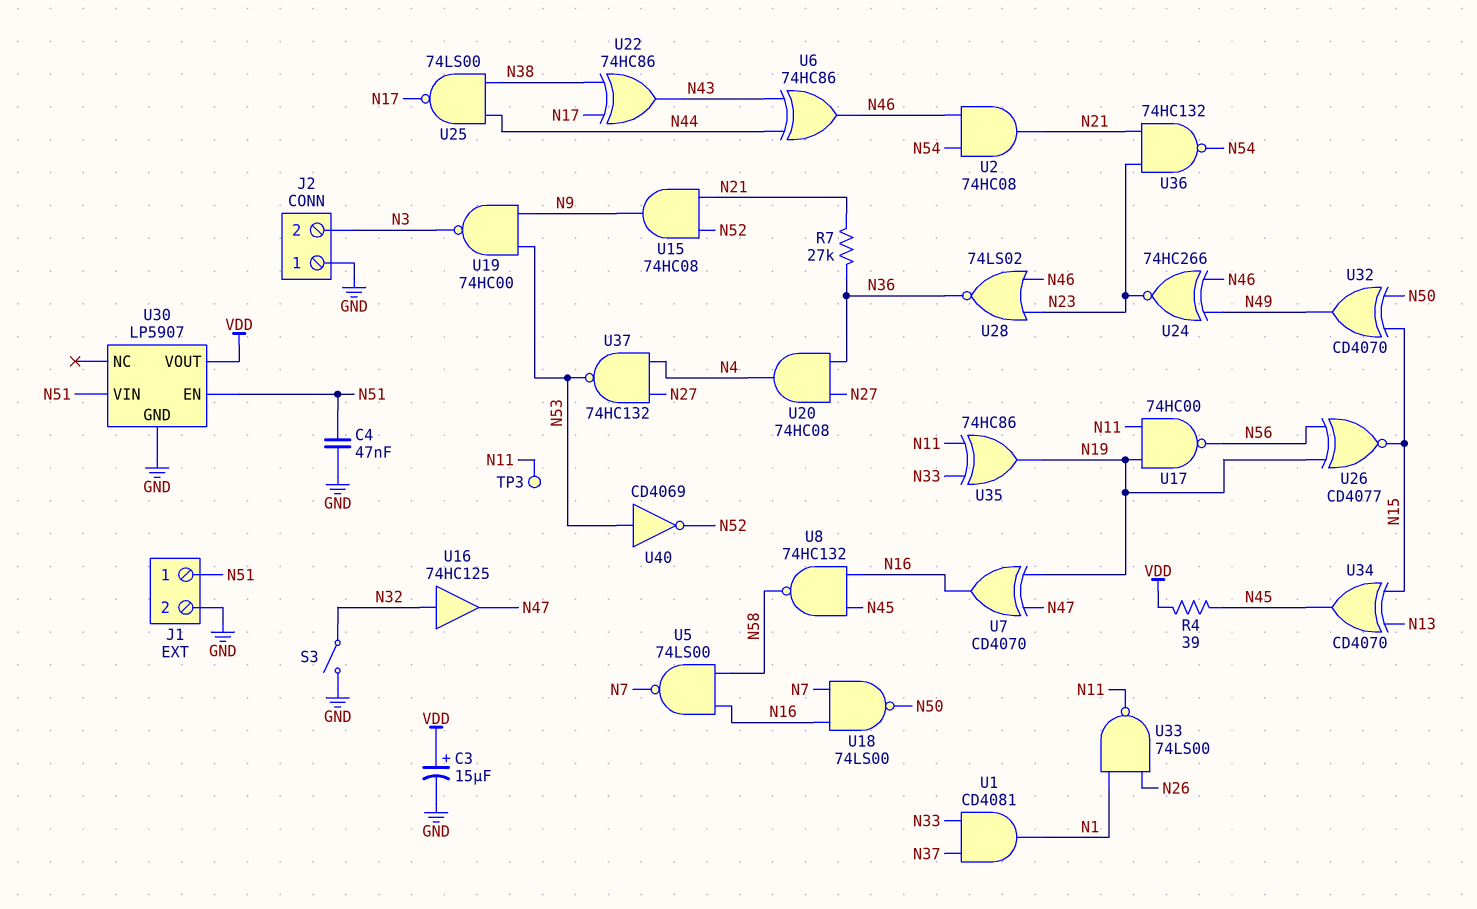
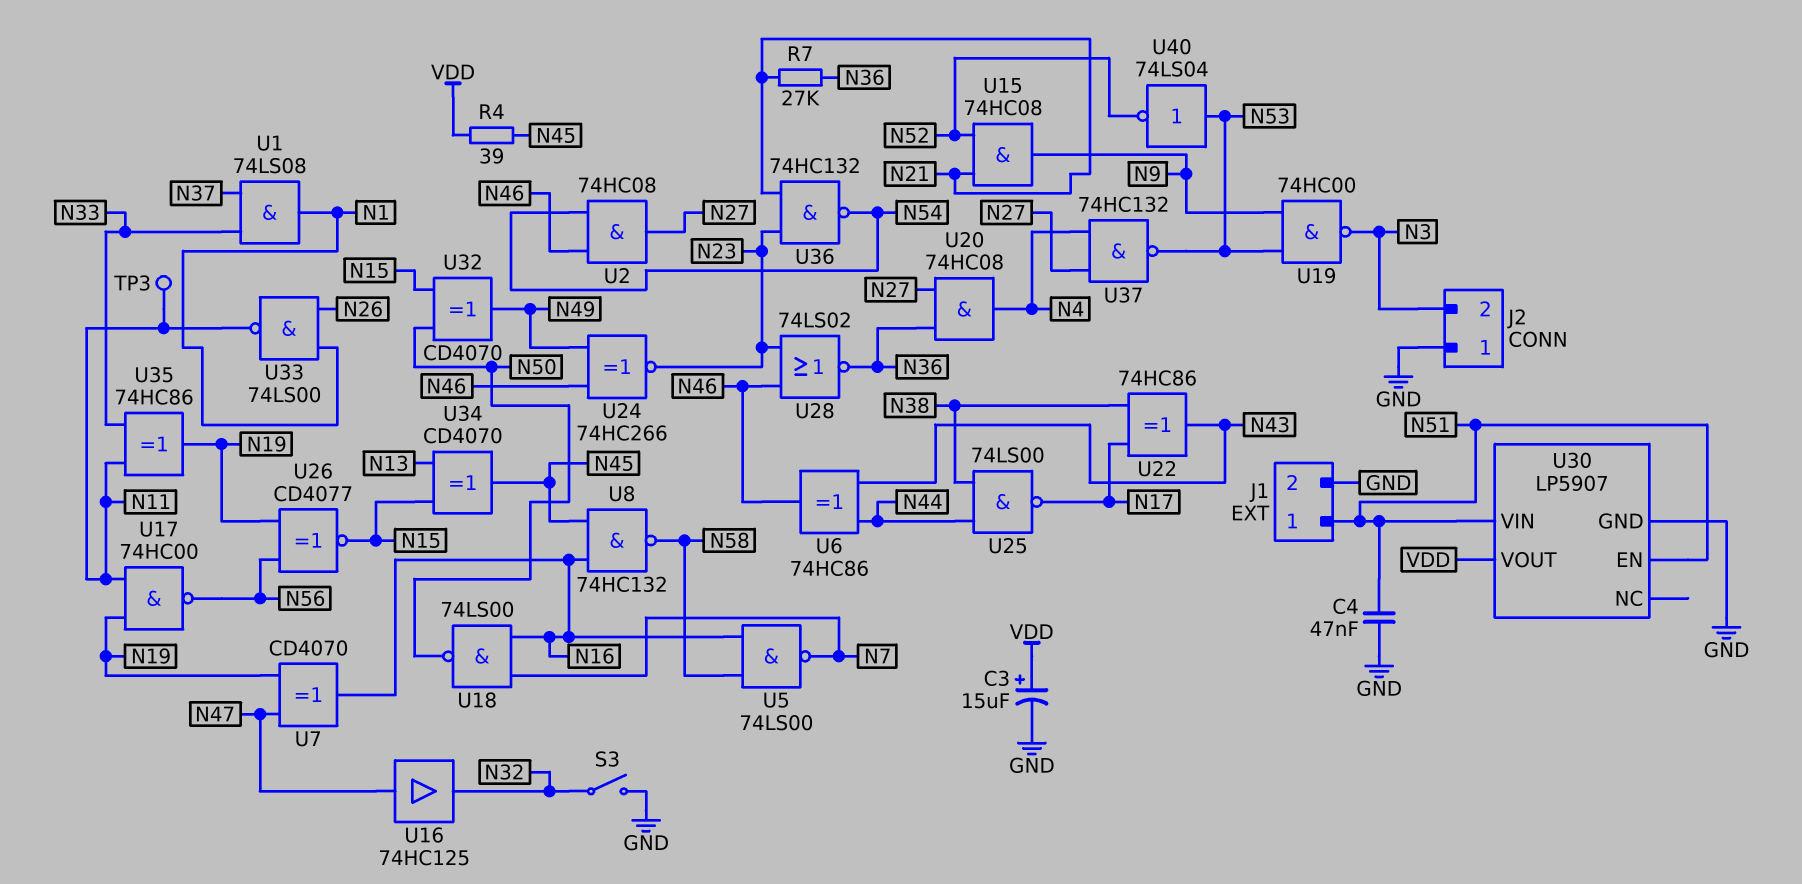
U1: AND CD4081 (in N33, in N37, out N1) -> AND 74LS08 (in N33, in N37, out N1)
U2: AND 74HC08 (in N46, in N54, out N21) -> AND 74HC08 (in N46, in N54, out N27)
U16: buffer 74HC125 (in N32, out N47) -> buffer 74HC125 (in N47, out N32)
U40: NOT CD4069 (in N53, out N52) -> NOT 74LS04 (in N53, out N52)

